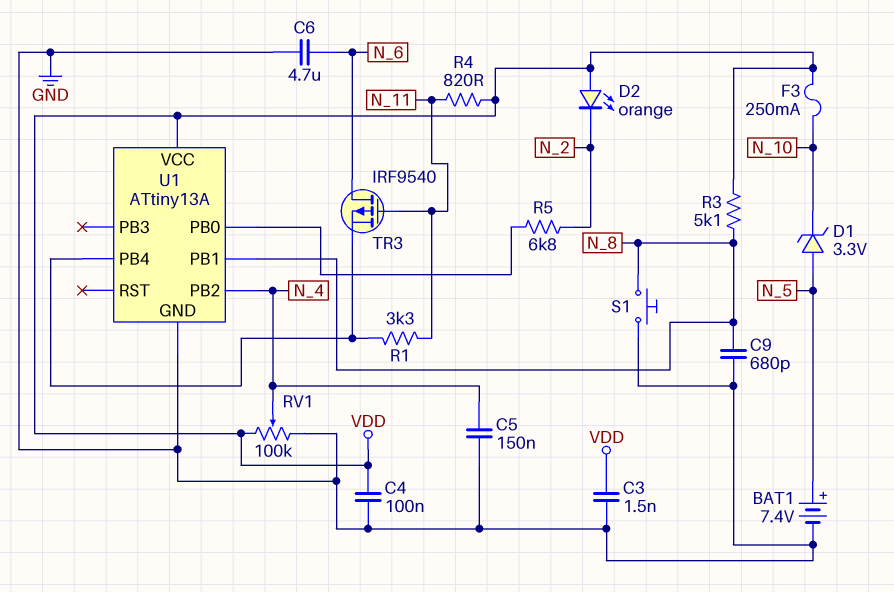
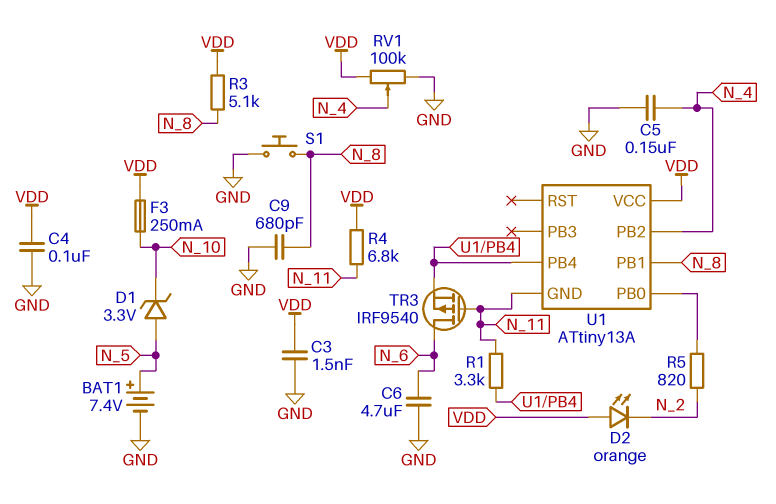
R4: 820 (N_11, VDD) -> 6.8k (N_11, VDD)
R5: 6.8k (N_2, U1/PB0) -> 820 (N_2, U1/PB0)
U1 pin GND: GND -> N_11

